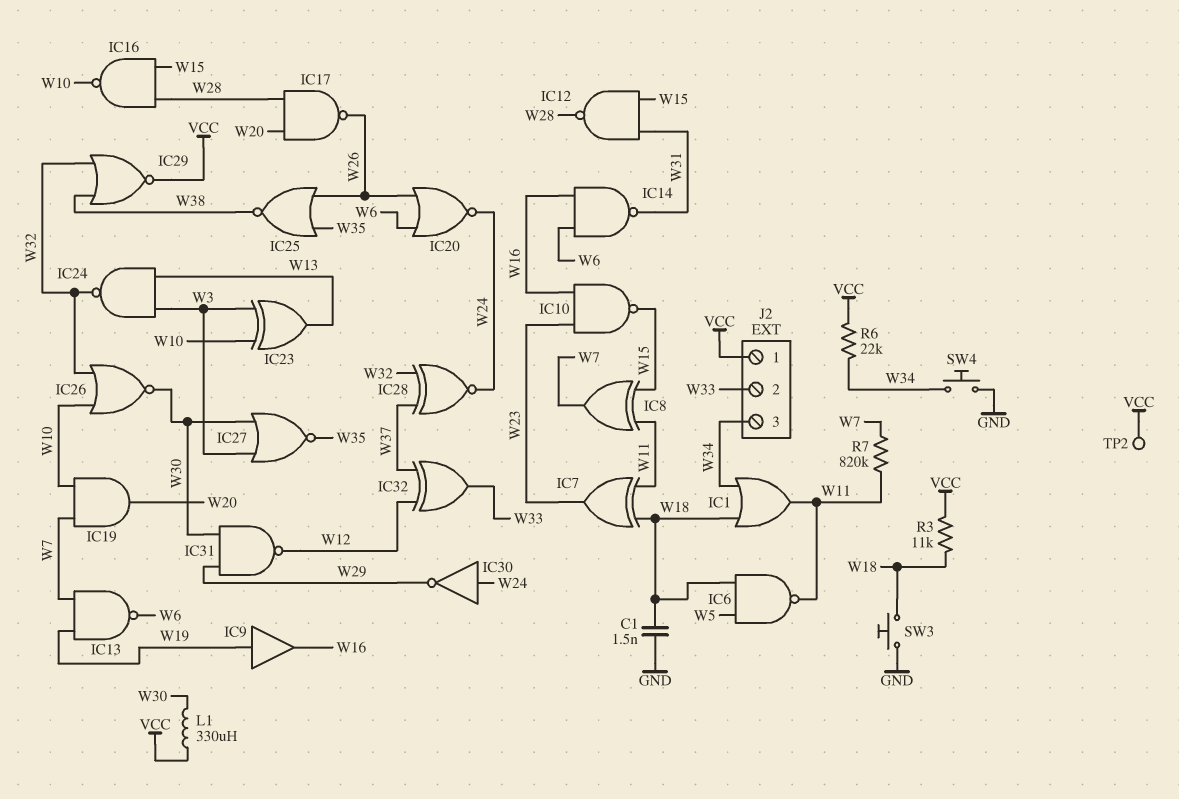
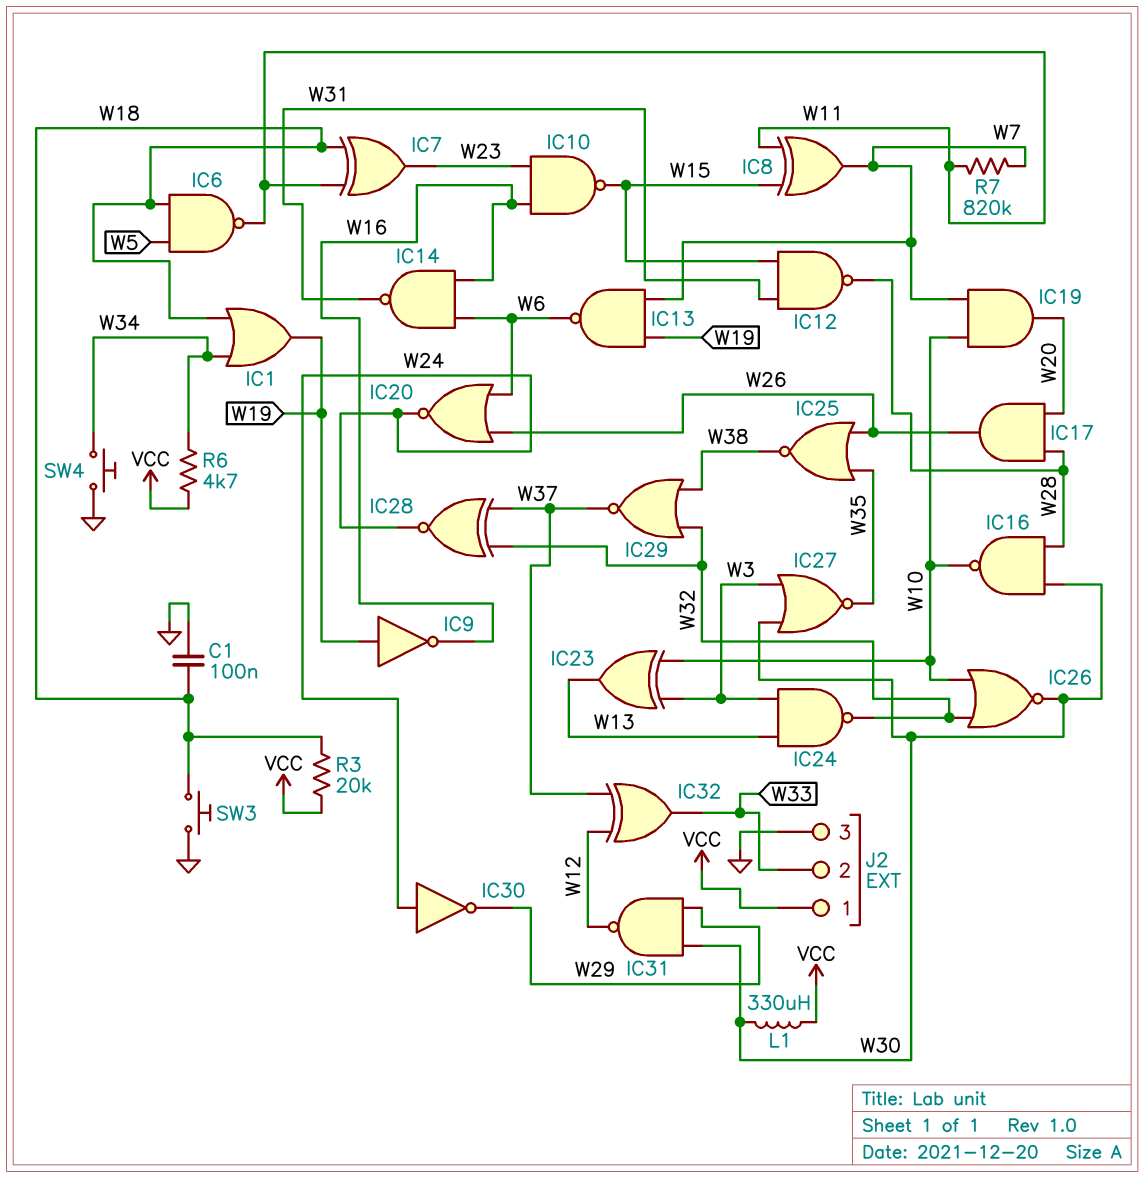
C1: 1.5nF (GND, W18) -> 100nF (GND, W18)
IC1: OR (in W18, in W34, out W11) -> OR (in W18, in W34, out W19)
IC9: buffer (in W19, out W16) -> NOT (in W19, out W16)
IC16: NAND (in W15, in W28, out W10) -> NAND (in W28, in W30, out W10)
IC17: NAND (in W20, in W28, out W26) -> AND (in W20, in W28, out W26)
IC29: NOR (in W32, in W38, out VCC) -> NOR (in W32, in W38, out W37)
J2 pin 3: W34 -> GND
R3: 11k (VCC, W18) -> 20k (VCC, W18)
R6: 22k (VCC, W34) -> 4.7k (VCC, W34)
TP2: test point (VCC) -> none

